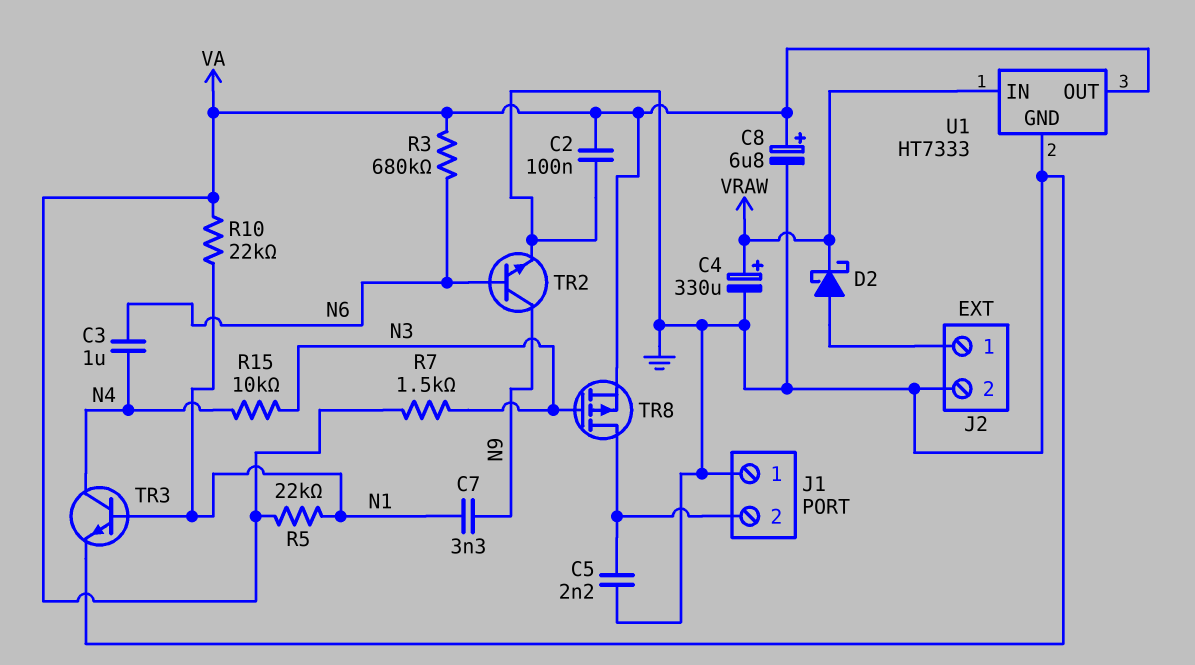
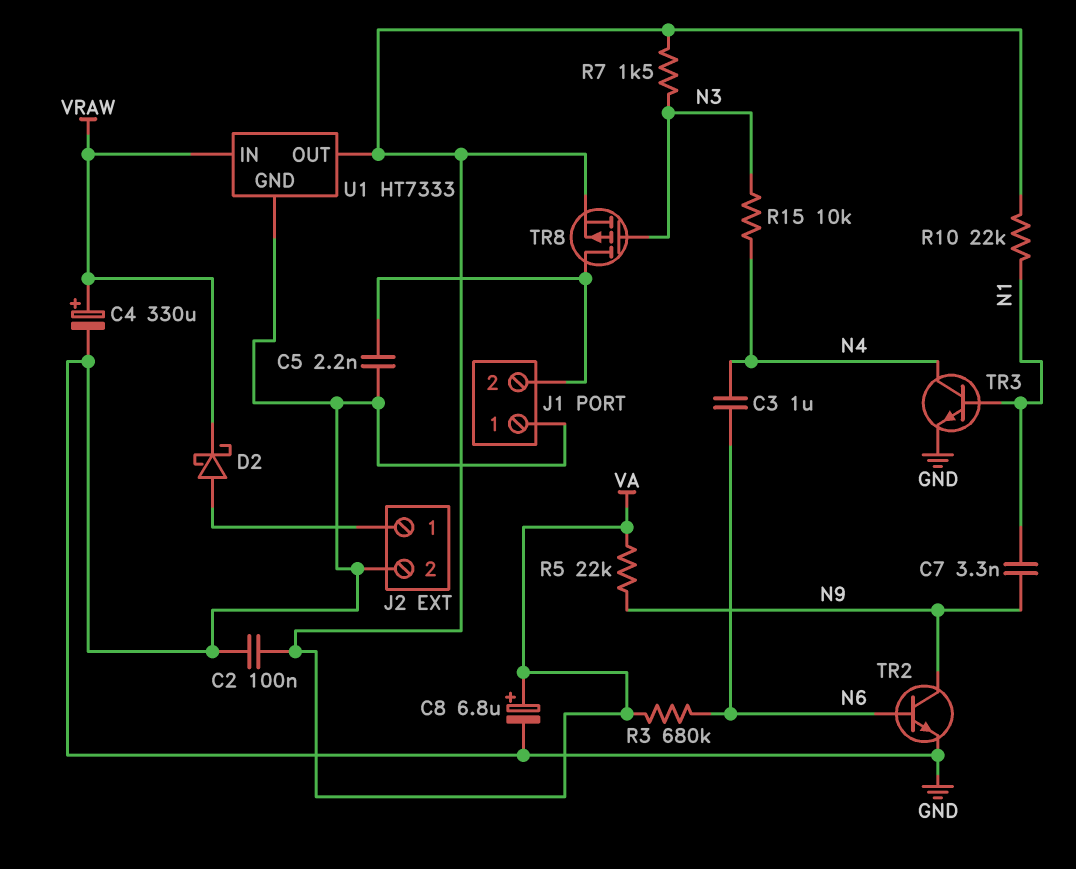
R5: 22k (N1, VA) -> 22k (N9, VA)

